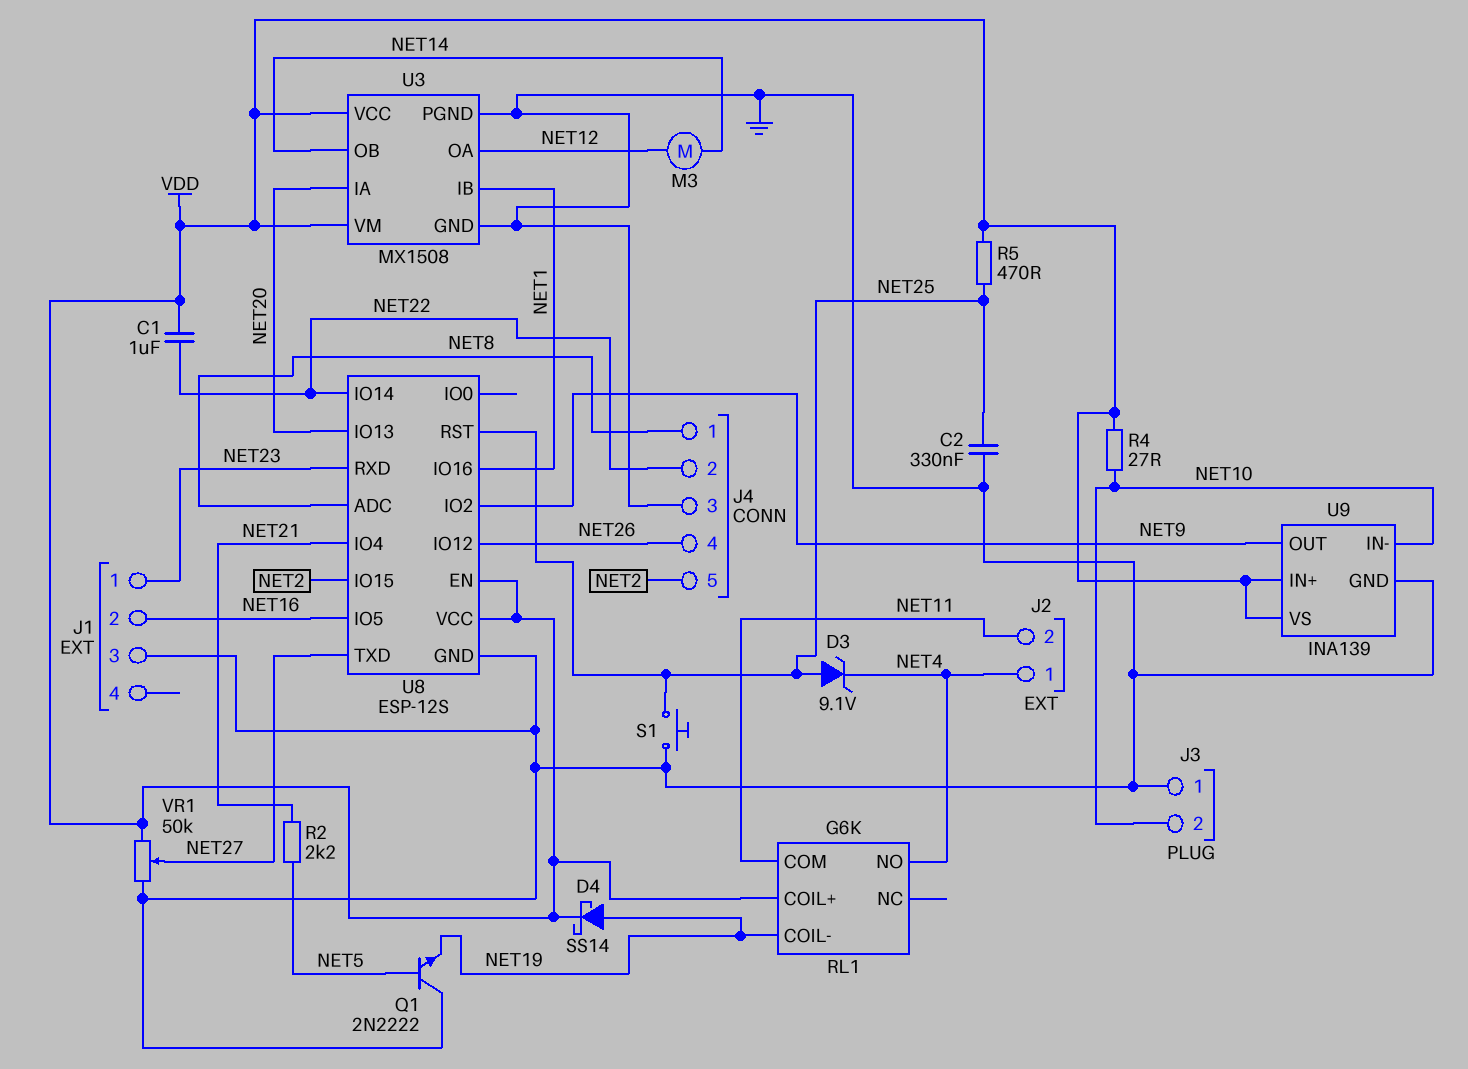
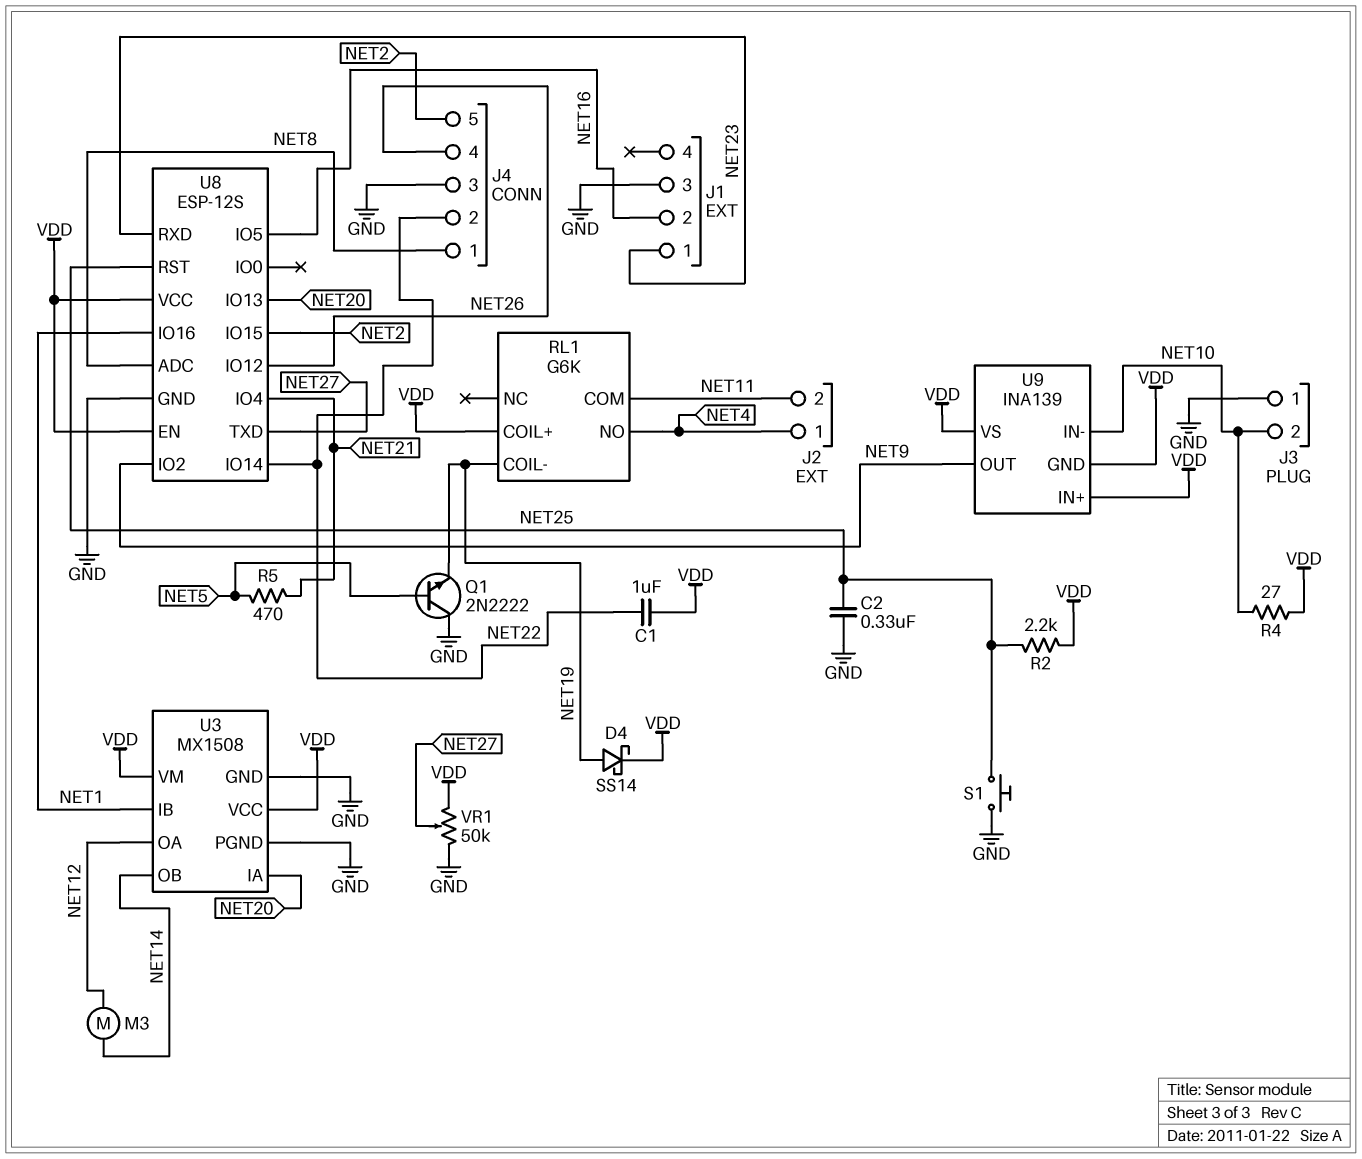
D3: zener 9.1V (A NET25, K NET4) -> none
R2: 2.2k (NET5, NET21) -> 2.2k (NET25, VDD)
R5: 470 (NET25, VDD) -> 470 (NET5, NET21)
U9 pin GND: GND -> VDD

